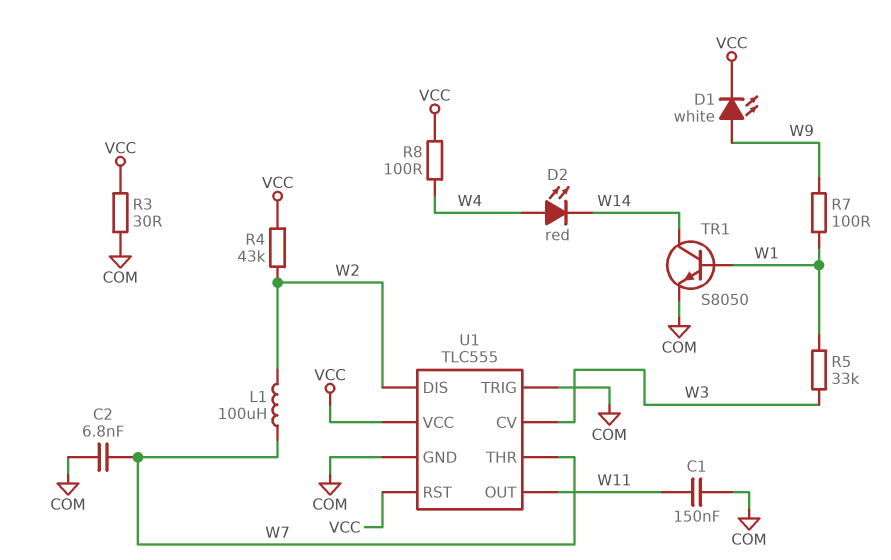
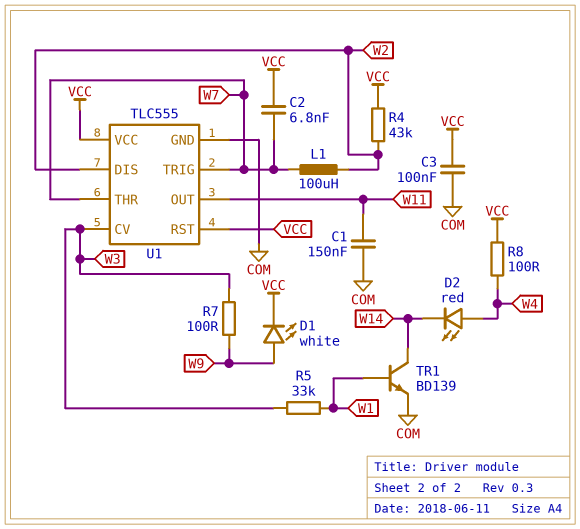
C2: 6.8nF (COM, W7) -> 6.8nF (VCC, W7)
C3: none -> 100nF (COM, VCC)
R3: 30 (COM, VCC) -> none
R7: 100 (W1, W9) -> 100 (W3, W9)
TR1: NPN S8050 (B W1, C W14, E COM) -> NPN BD139 (B W1, C W14, E COM)
U1 pin TRIG: COM -> W7

